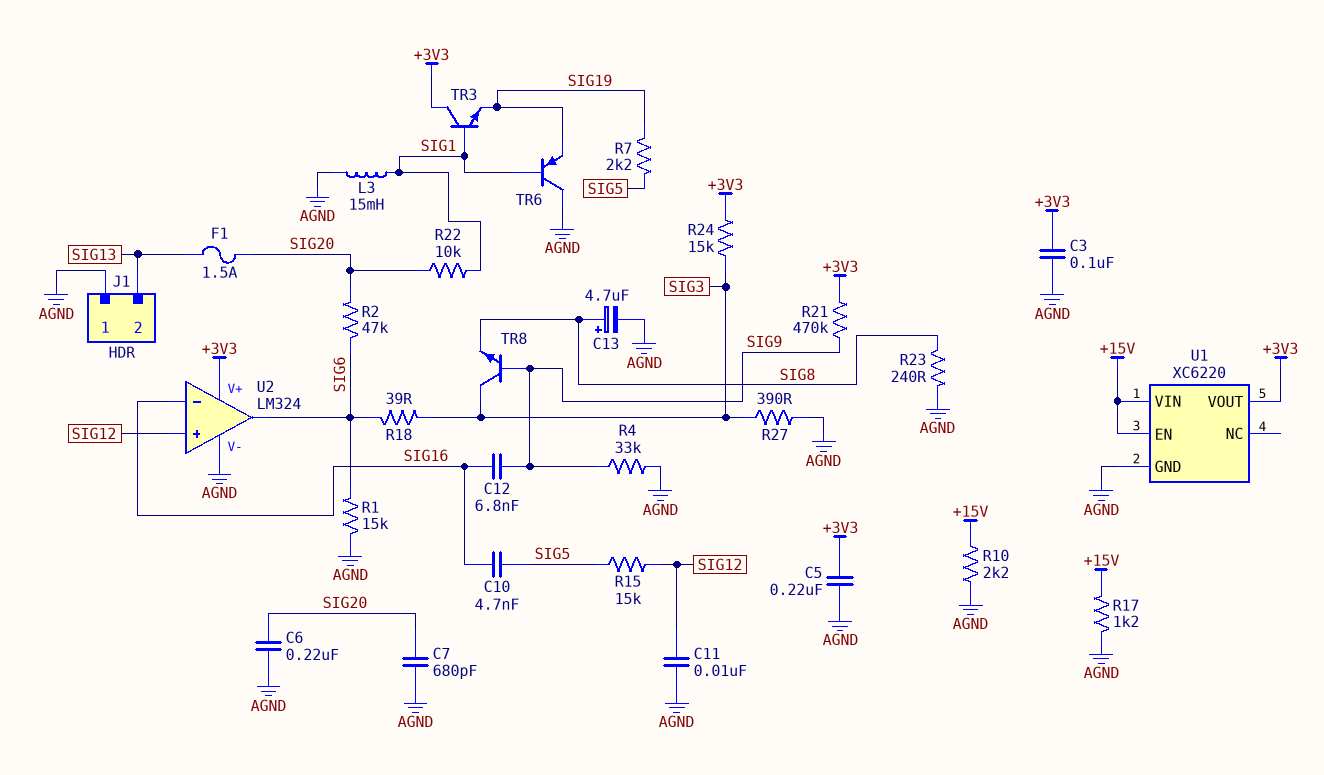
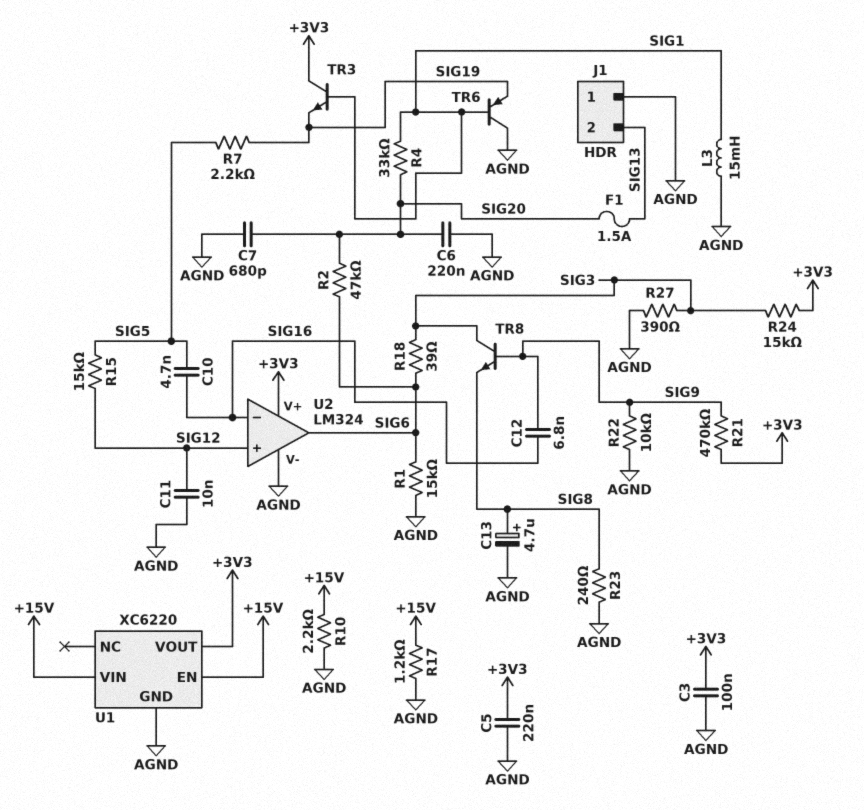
R4: 33k (AGND, SIG9) -> 33k (SIG1, SIG20)
R22: 10k (SIG1, SIG20) -> 10k (AGND, SIG9)

